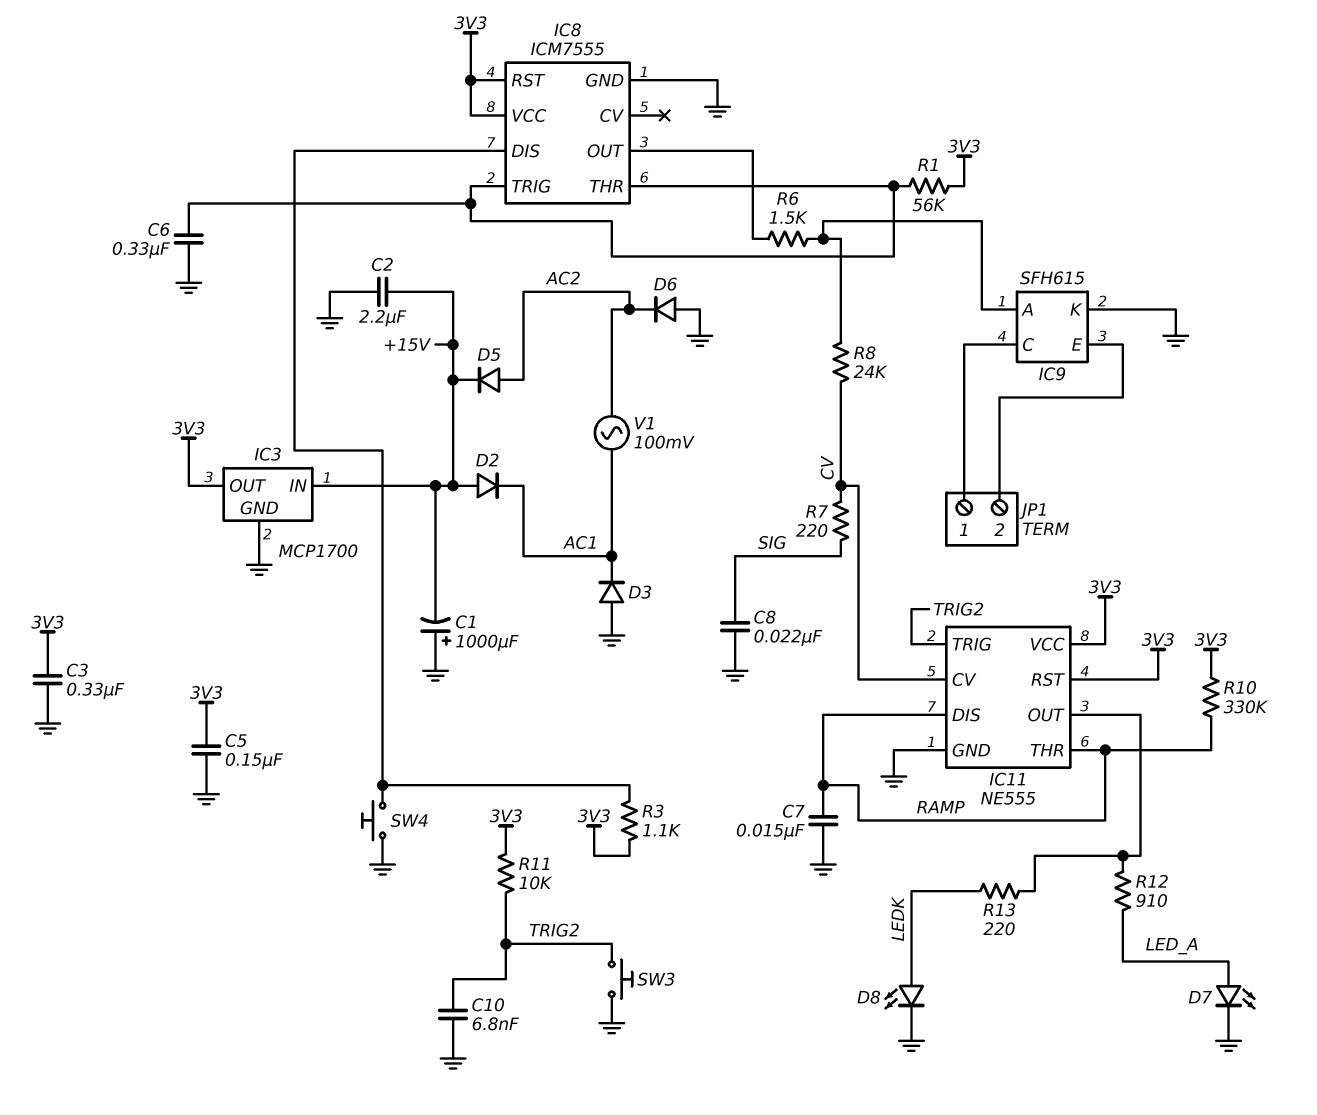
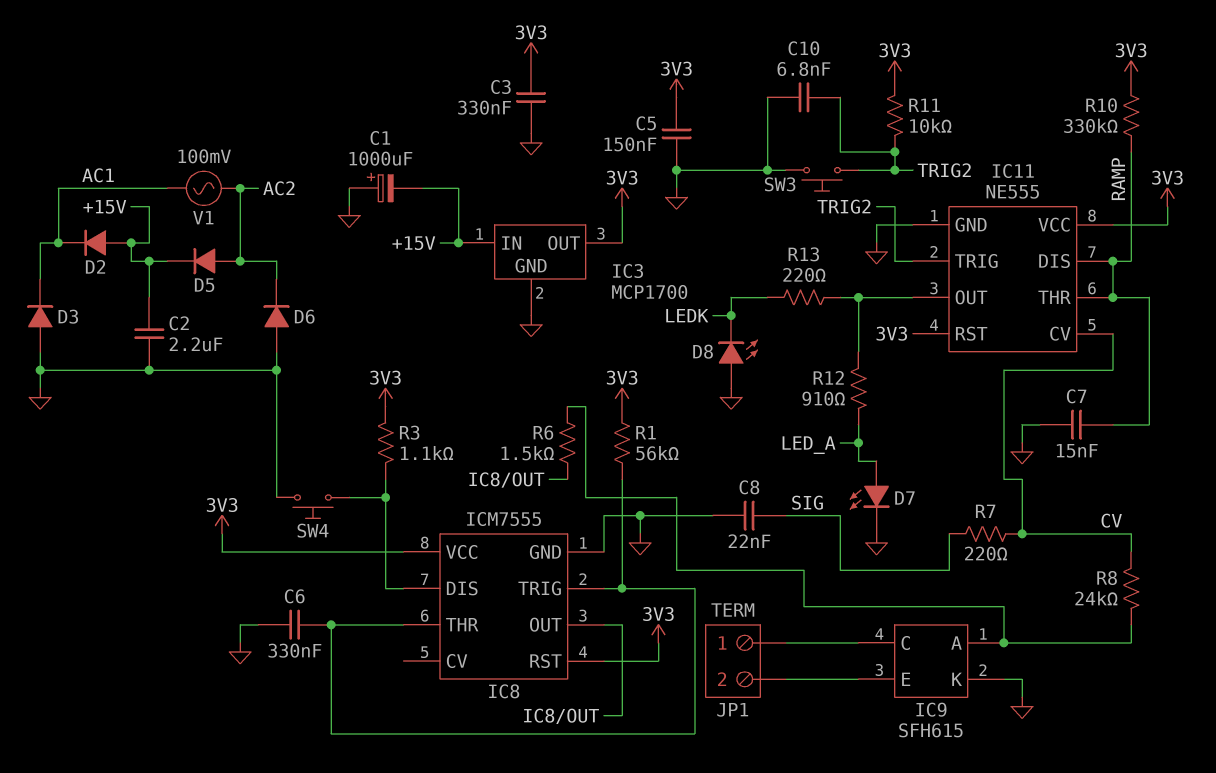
D8: LED (A LEDK, K GND) -> LED (A GND, K LEDK)

